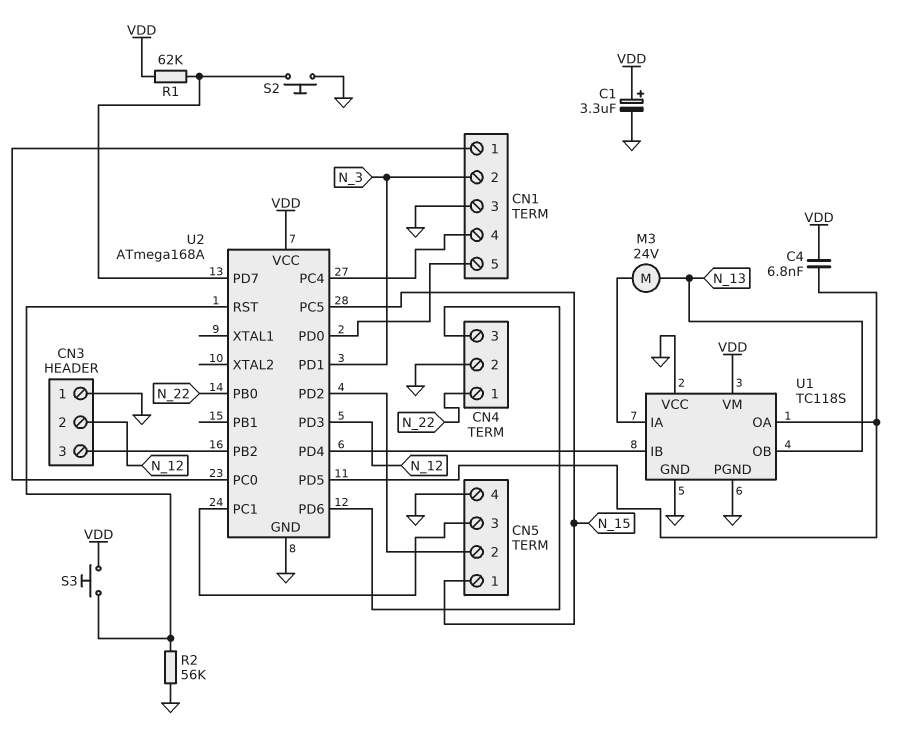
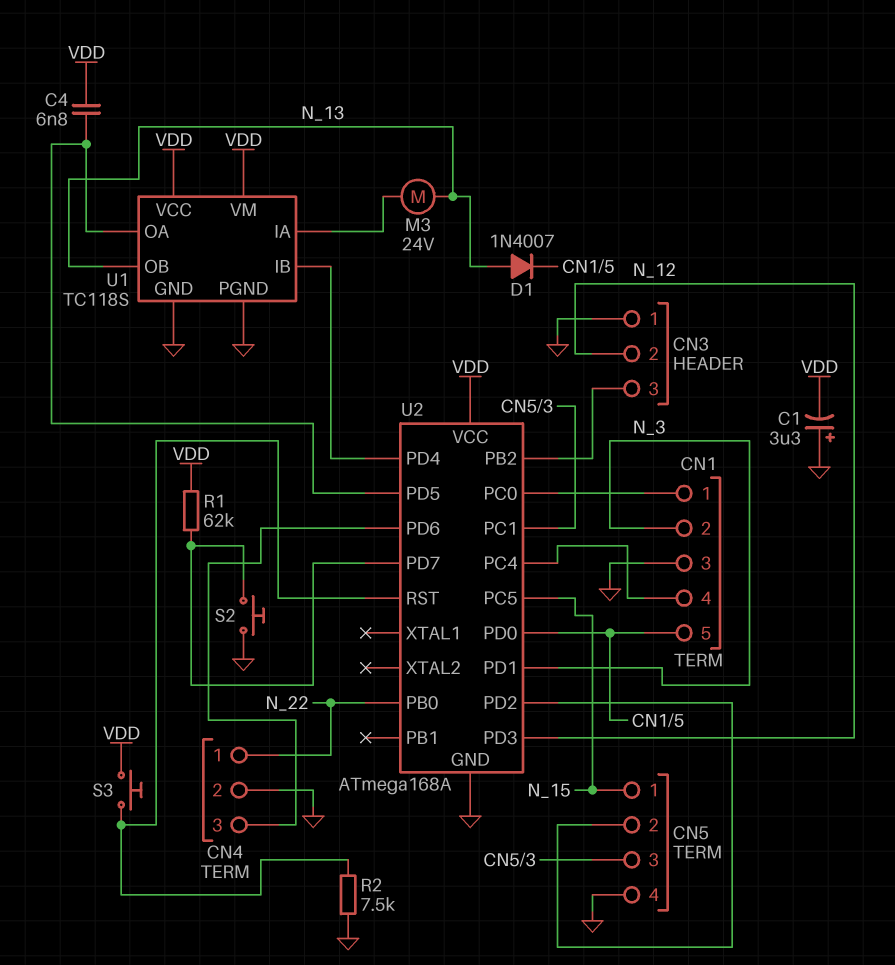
C1: 3.3uF (plus VDD, minus GND) -> 3.3uF (plus GND, minus VDD)
D1: none -> diode 1N4007 (A N_13, K CN1/5)
R2: 56k (GND, U2/RST) -> 7.5k (GND, U2/RST)
U1 pin VCC: GND -> VDD

